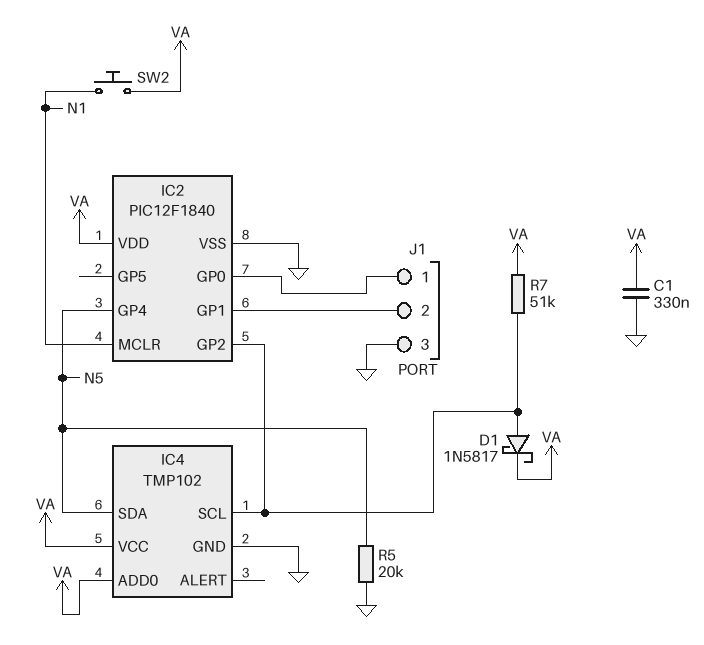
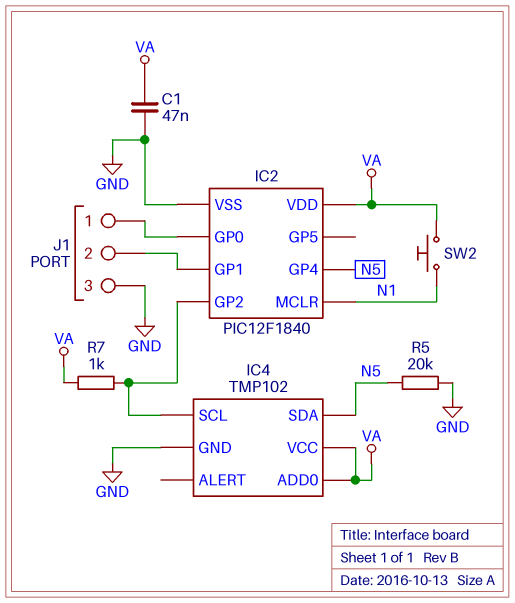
C1: 330nF (GND, VA) -> 47nF (GND, VA)
D1: schottky 1N5817 (A IC2/GP2, K VA) -> none
R7: 51k (IC2/GP2, VA) -> 1k (IC2/GP2, VA)

